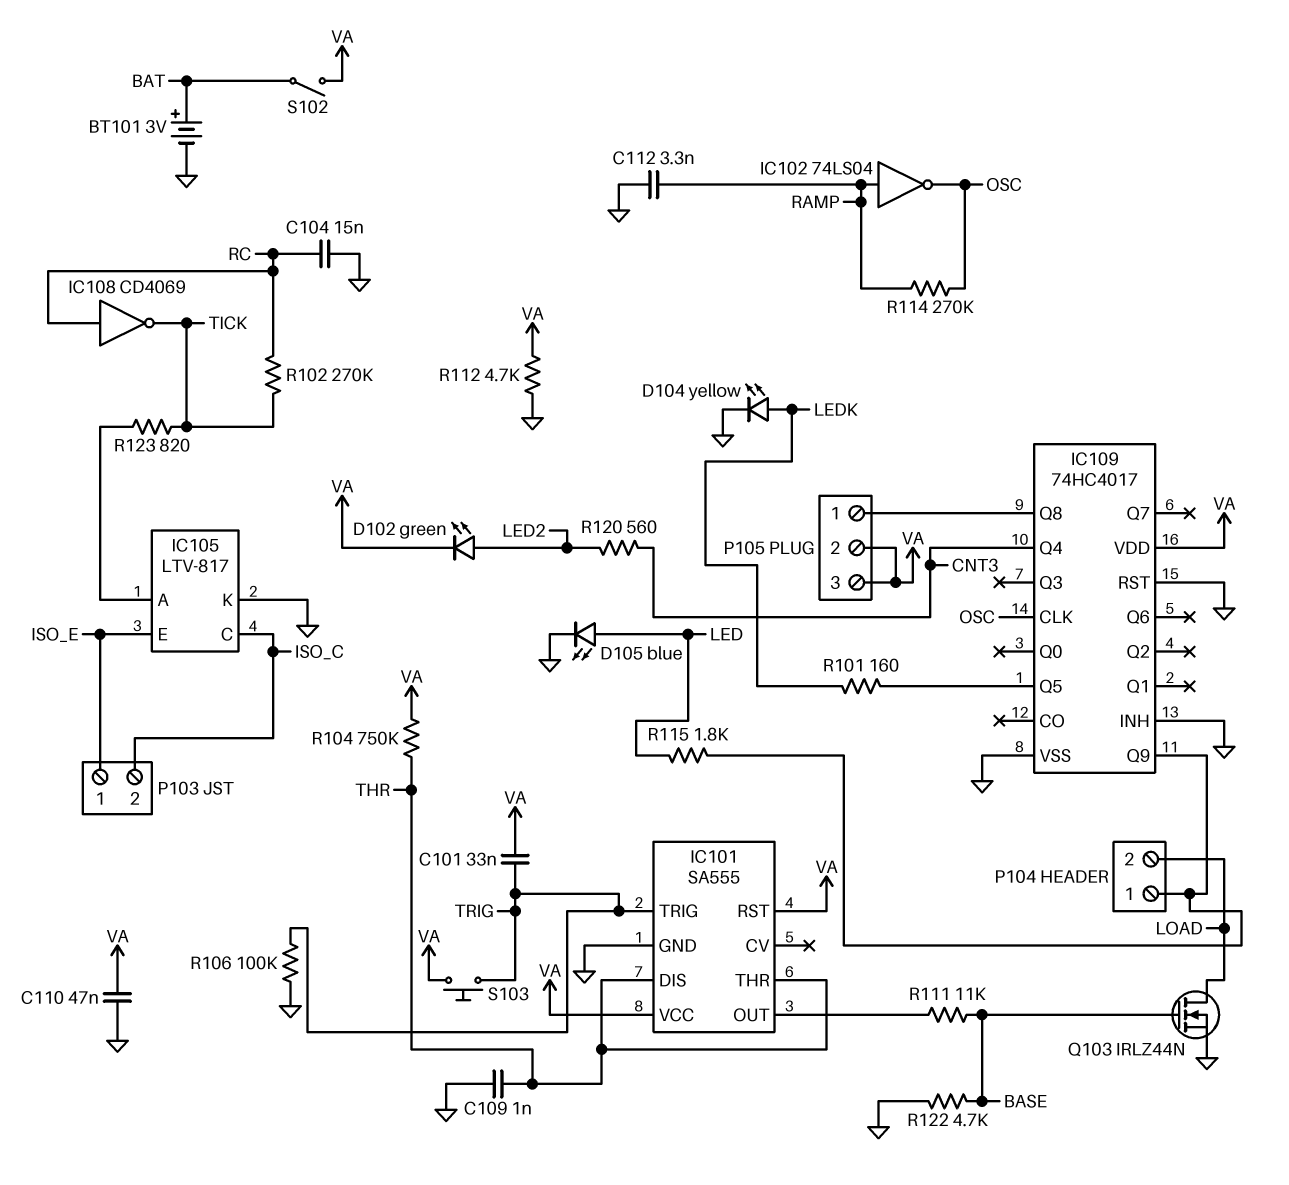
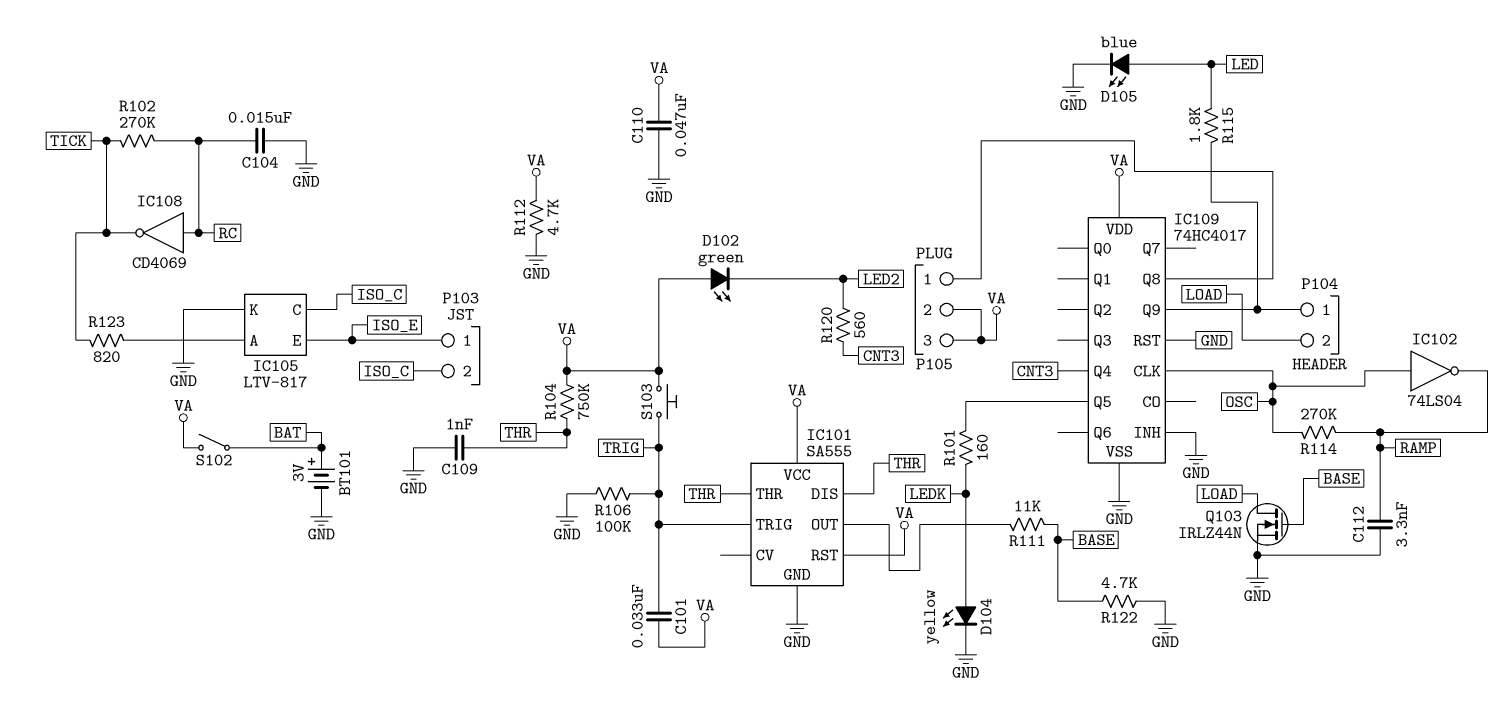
D102: LED green (A LED2, K VA) -> LED green (A VA, K LED2)
IC102: NOT 74LS04 (in RAMP, out OSC) -> NOT 74LS04 (in OSC, out RAMP)

